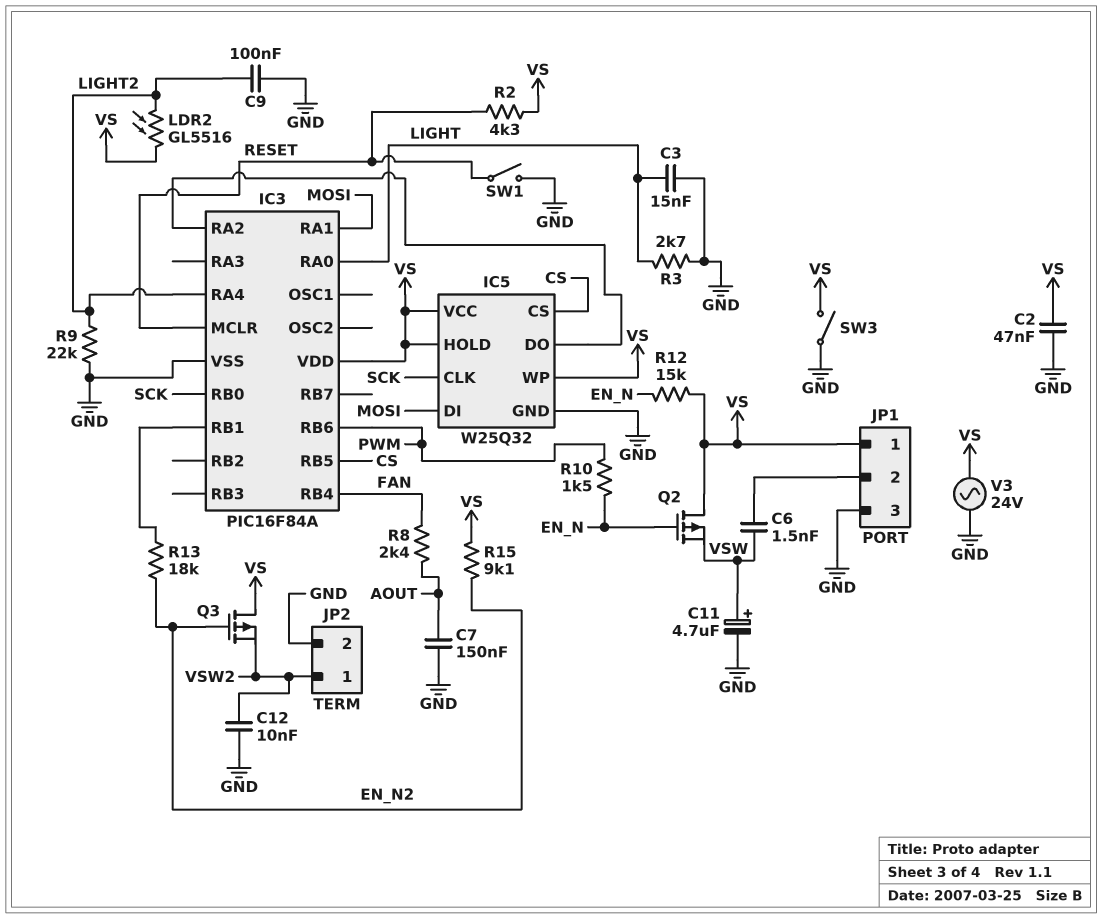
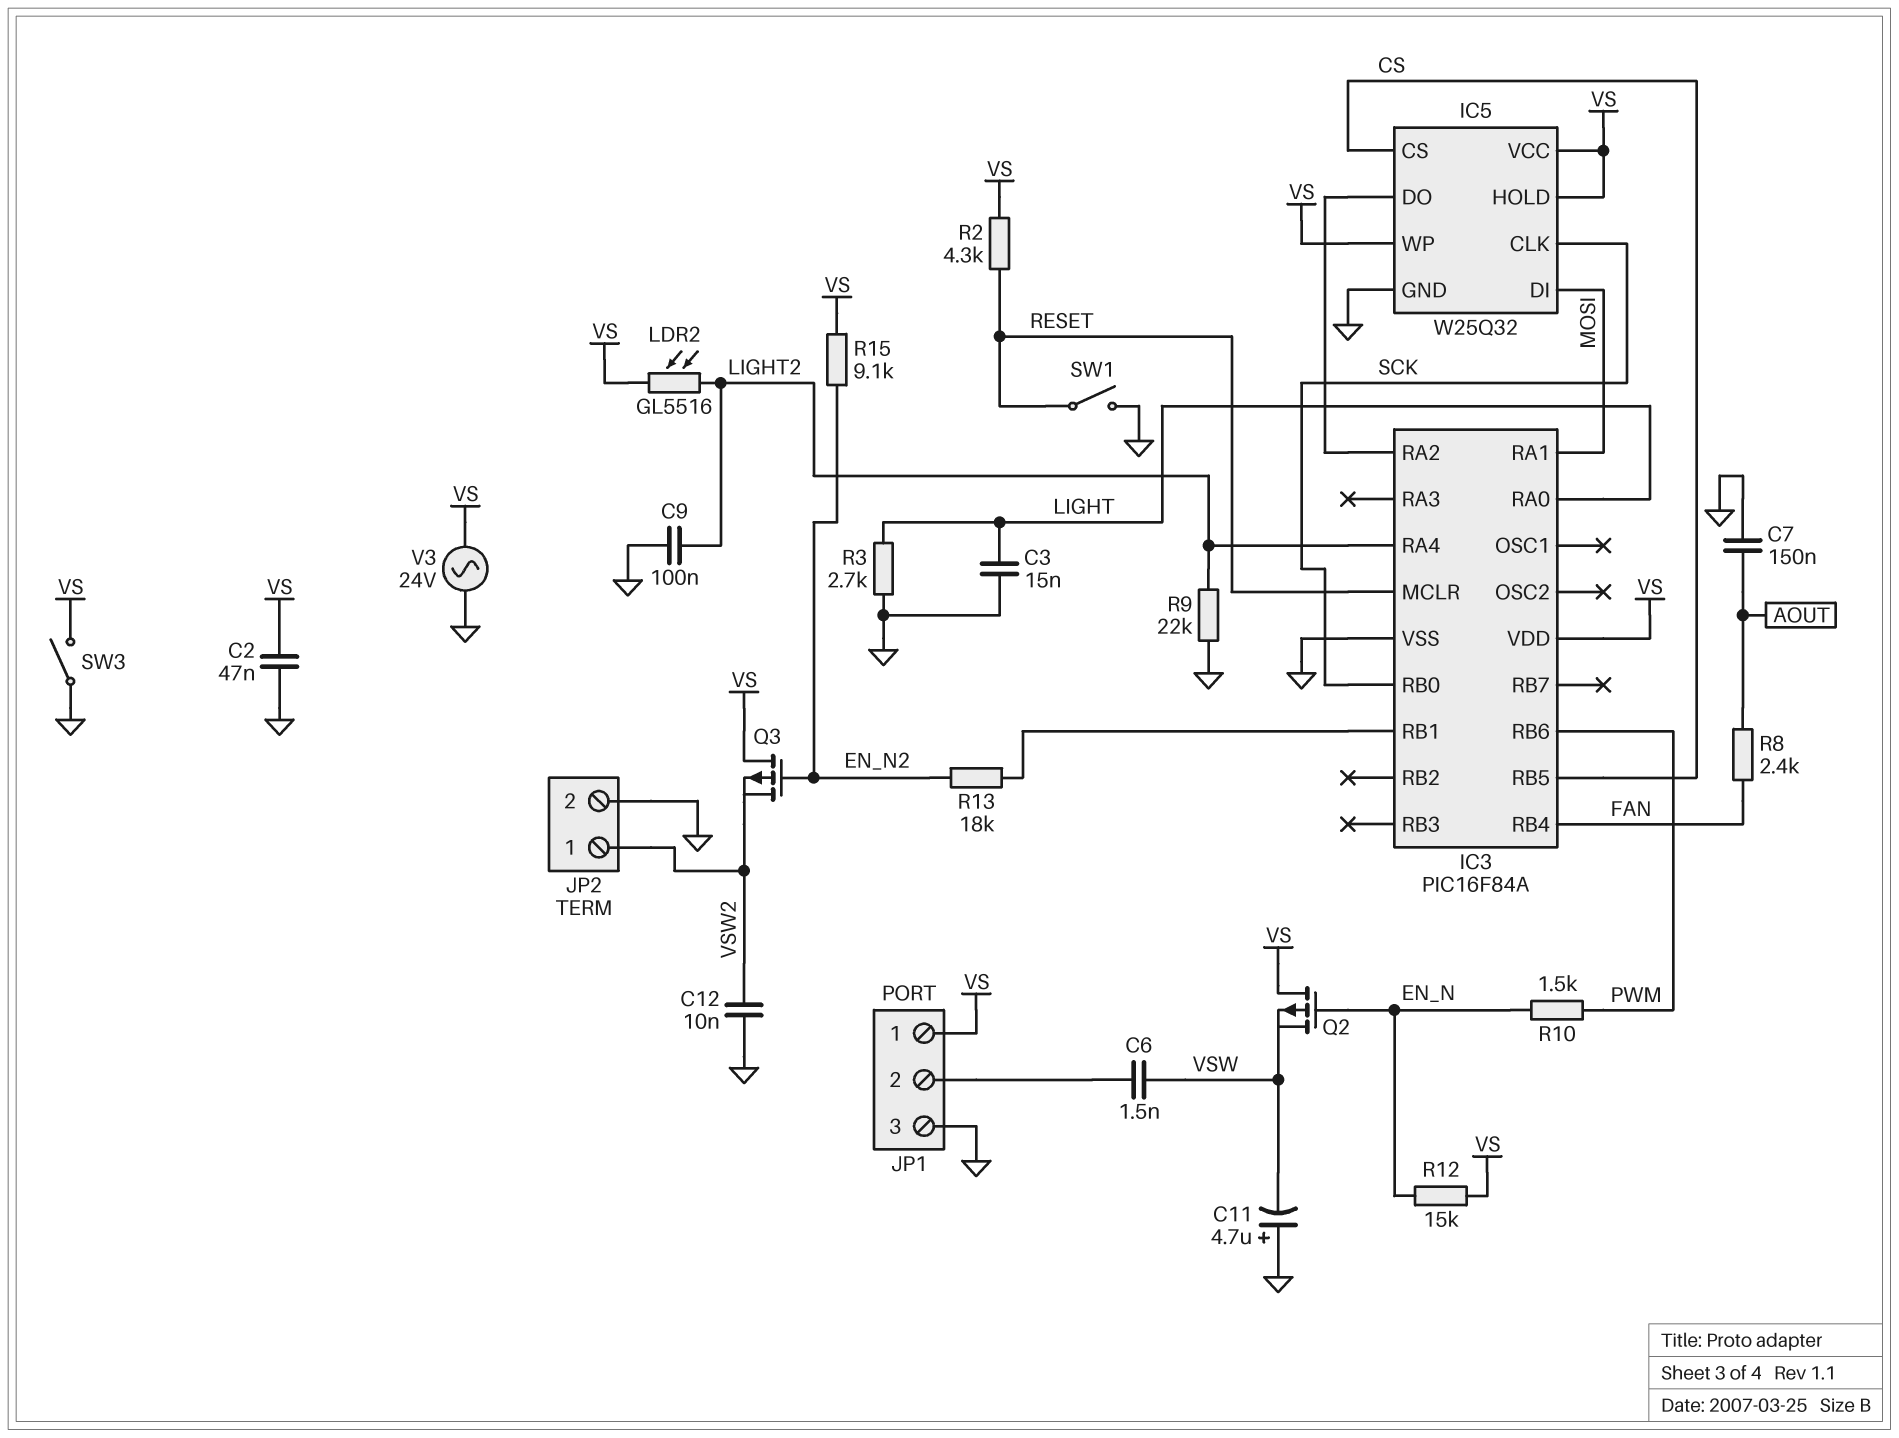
C11: 4.7uF (plus VSW, minus GND) -> 4.7uF (plus GND, minus VSW)

